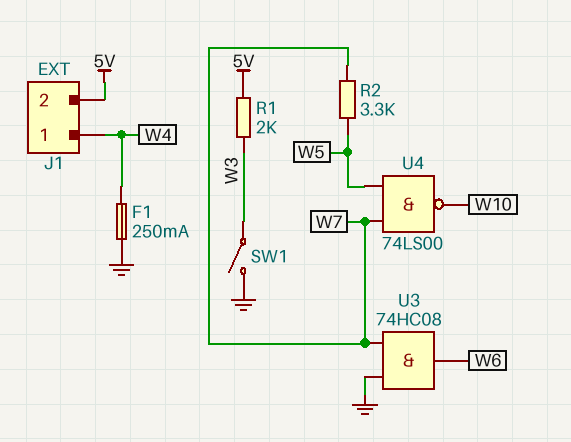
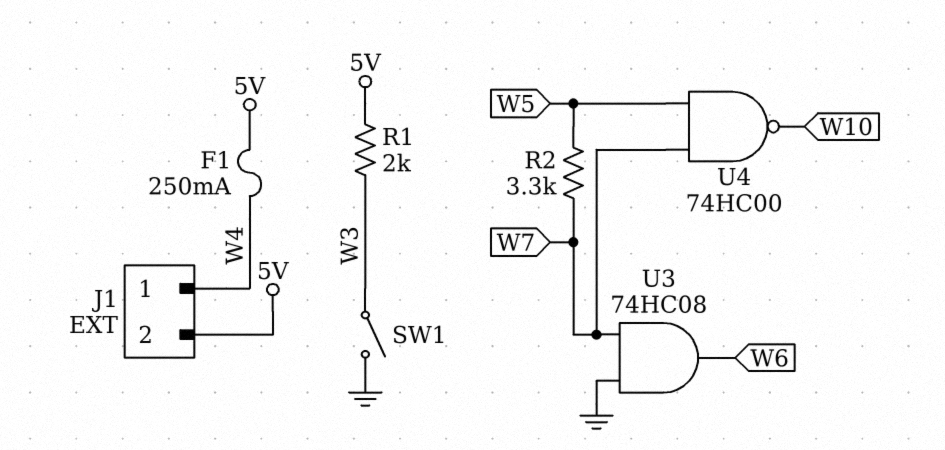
F1: 250mA (GND, W4) -> 250mA (5V, W4)
U4: NAND 74LS00 (in W5, in W7, out W10) -> NAND 74HC00 (in W5, in W7, out W10)

